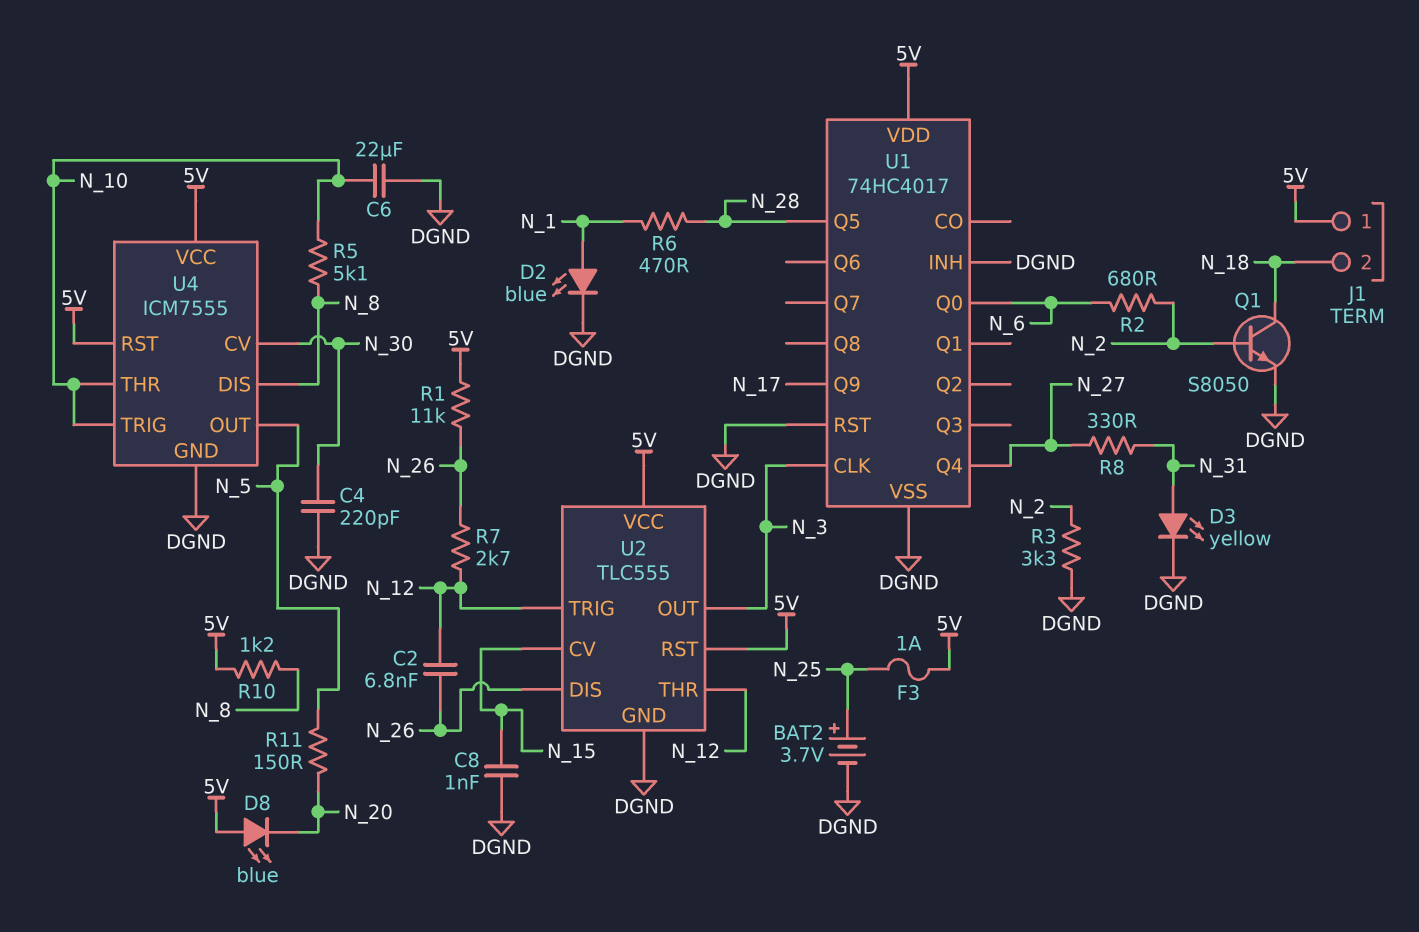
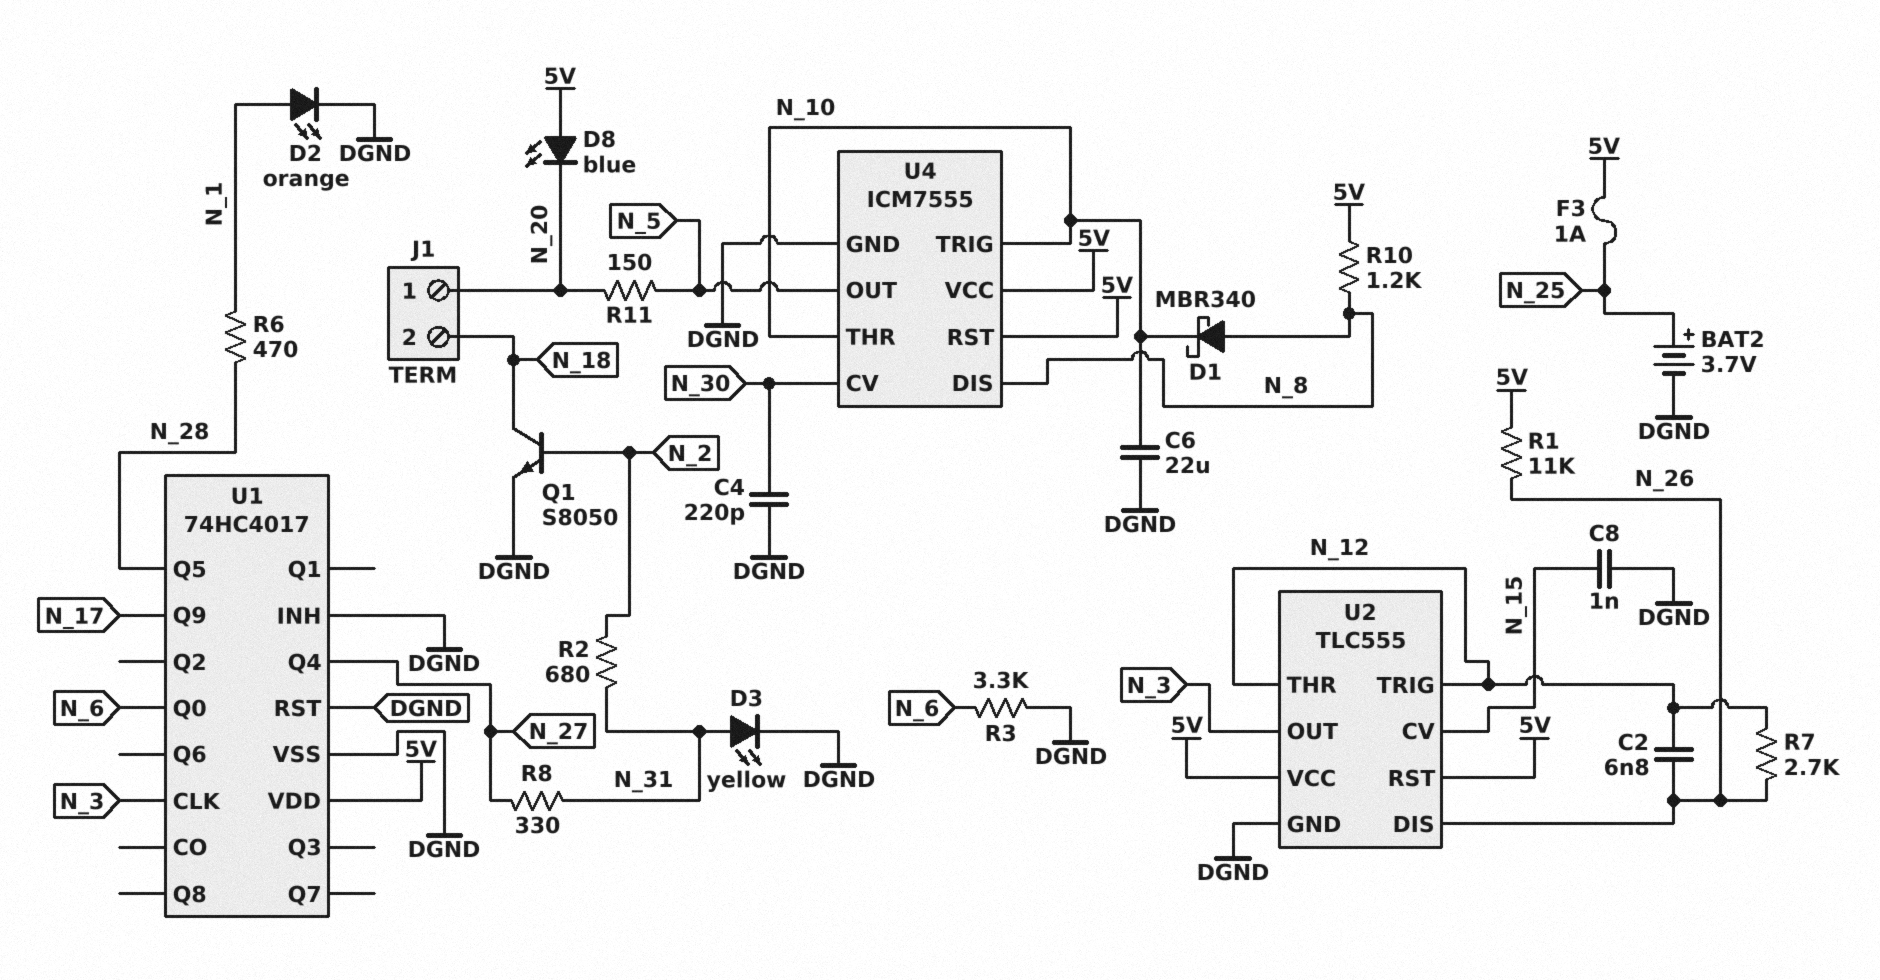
D1: none -> schottky MBR340 (A N_8, K N_10)
D2: LED blue (A N_1, K DGND) -> LED orange (A N_1, K DGND)
J1 pin 1: 5V -> N_20
R2: 680 (N_2, N_6) -> 680 (N_2, N_31)
R3: 3.3k (DGND, N_2) -> 3.3k (DGND, N_6)
R5: 5.1k (N_8, N_10) -> none

